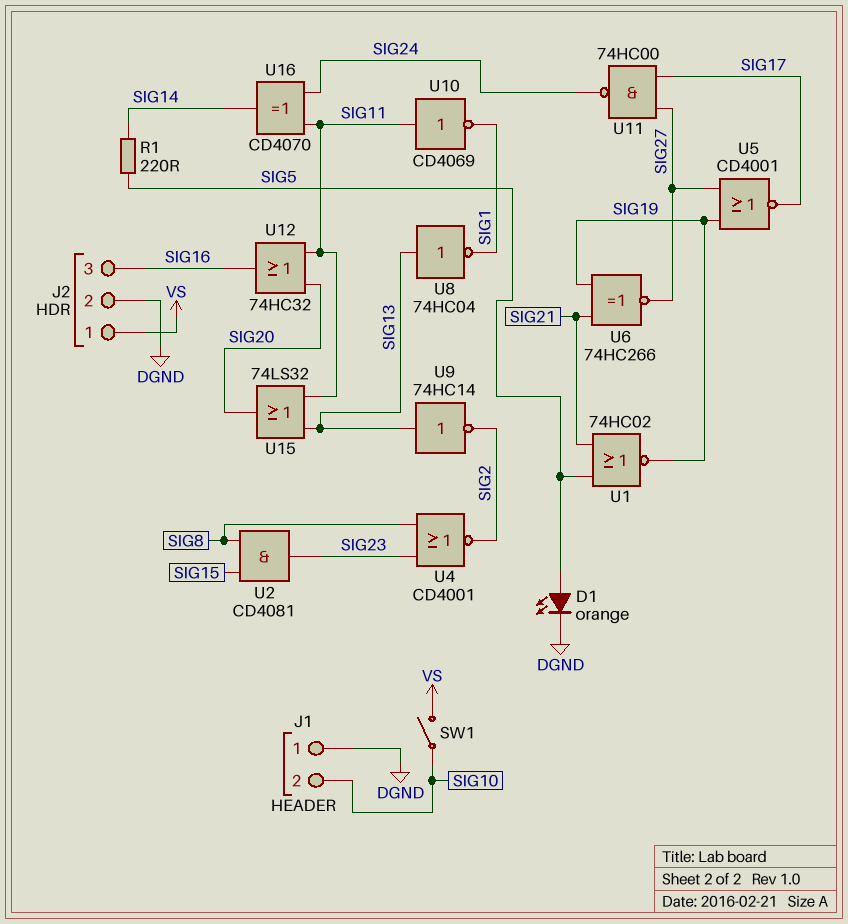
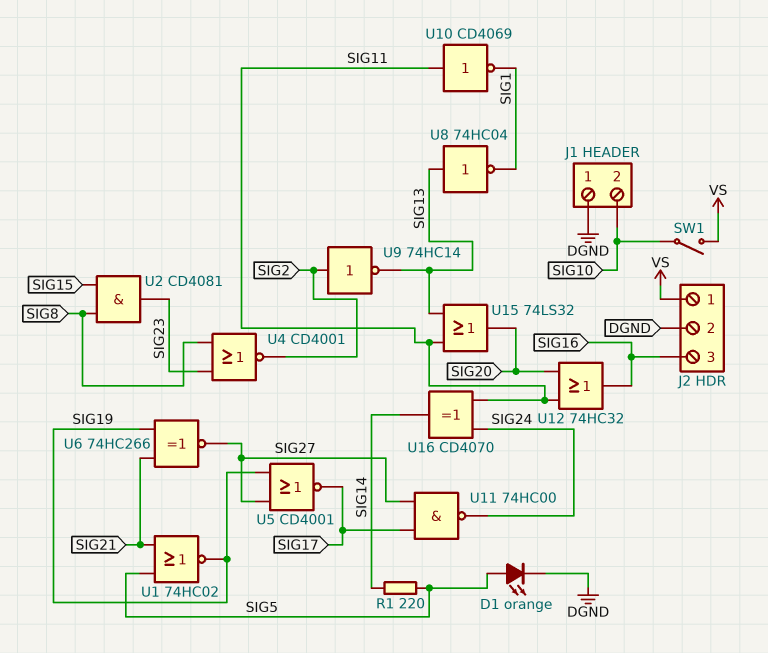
U9: NOT 74HC14 (in SIG13, out SIG2) -> NOT 74HC14 (in SIG2, out SIG13)

